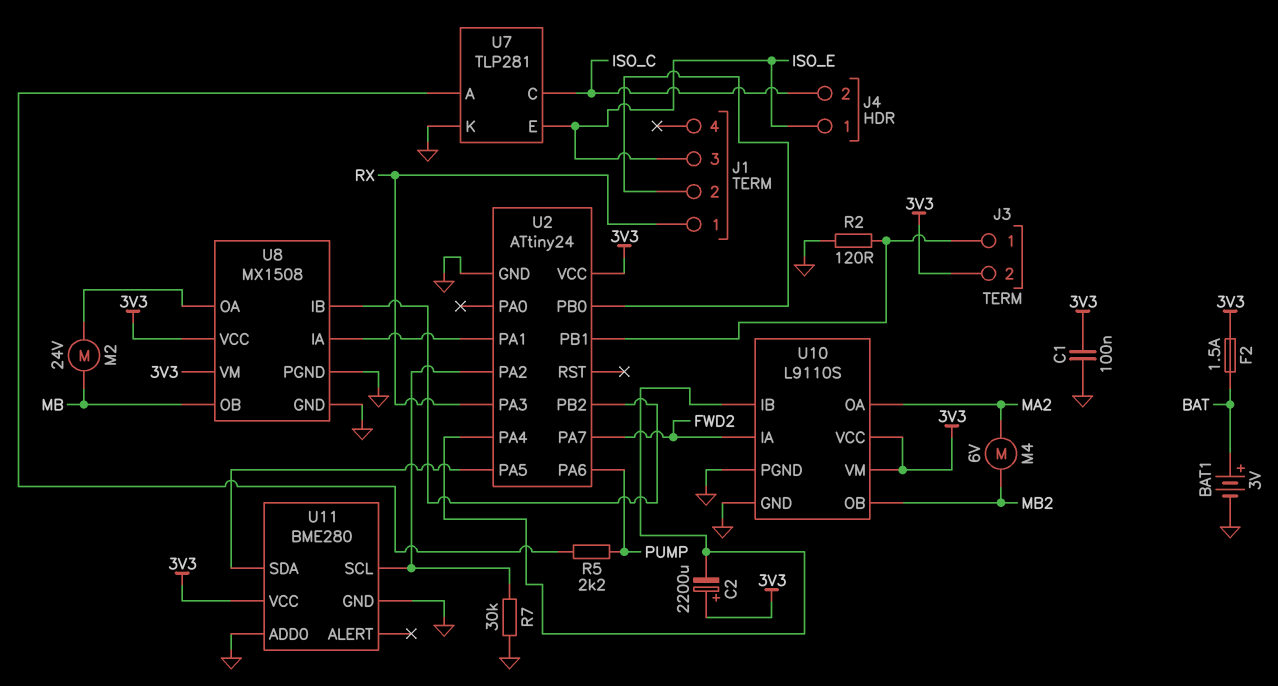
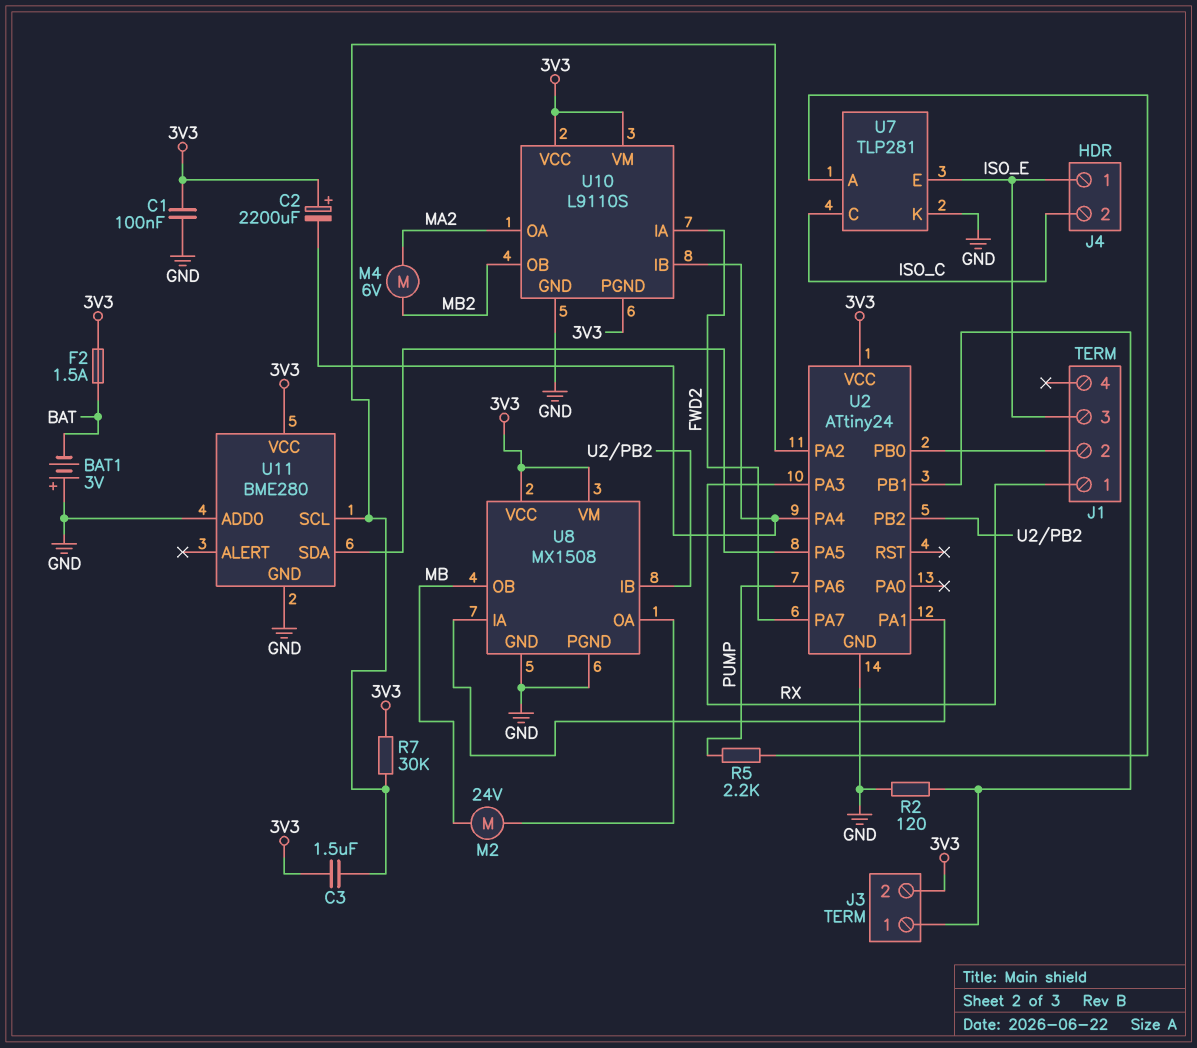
BAT1: 3V (plus BAT, minus GND) -> 3V (plus GND, minus BAT)
C3: none -> 1.5uF (3V3, U2/PA2)
R7: 30k (GND, U2/PA2) -> 30k (3V3, U2/PA2)
U10 pin PGND: GND -> 3V3

